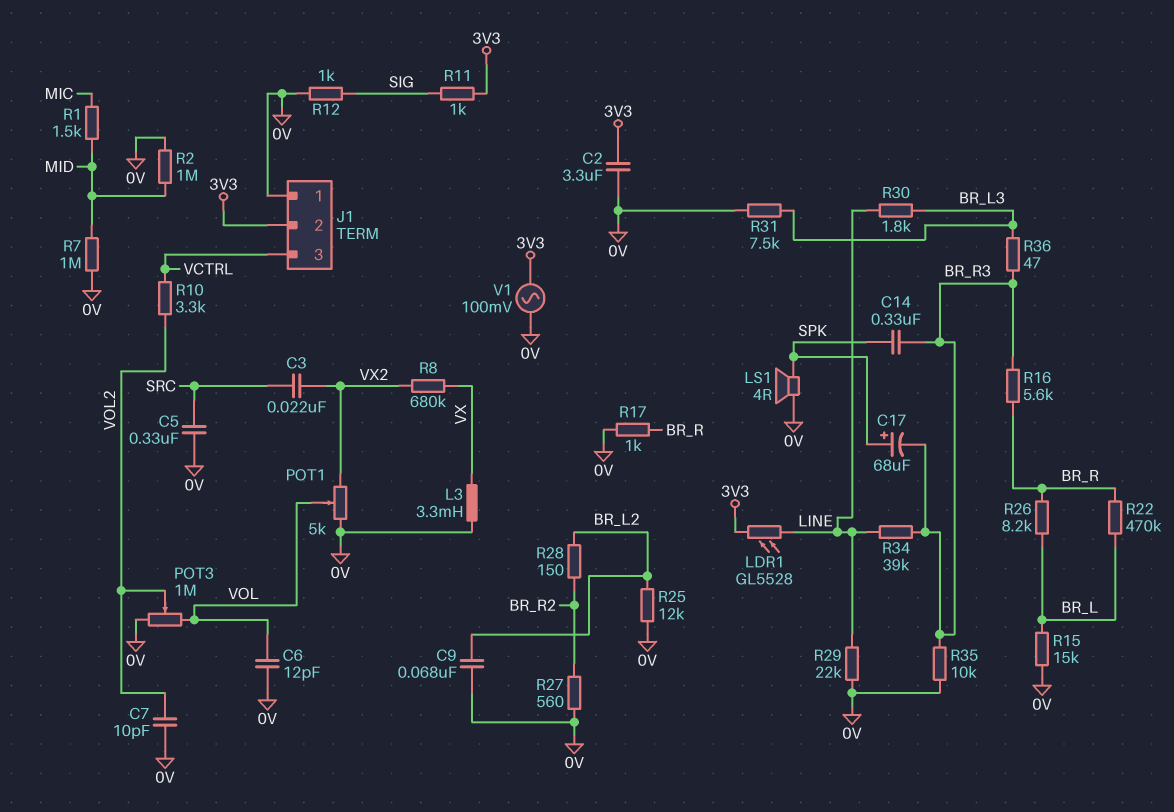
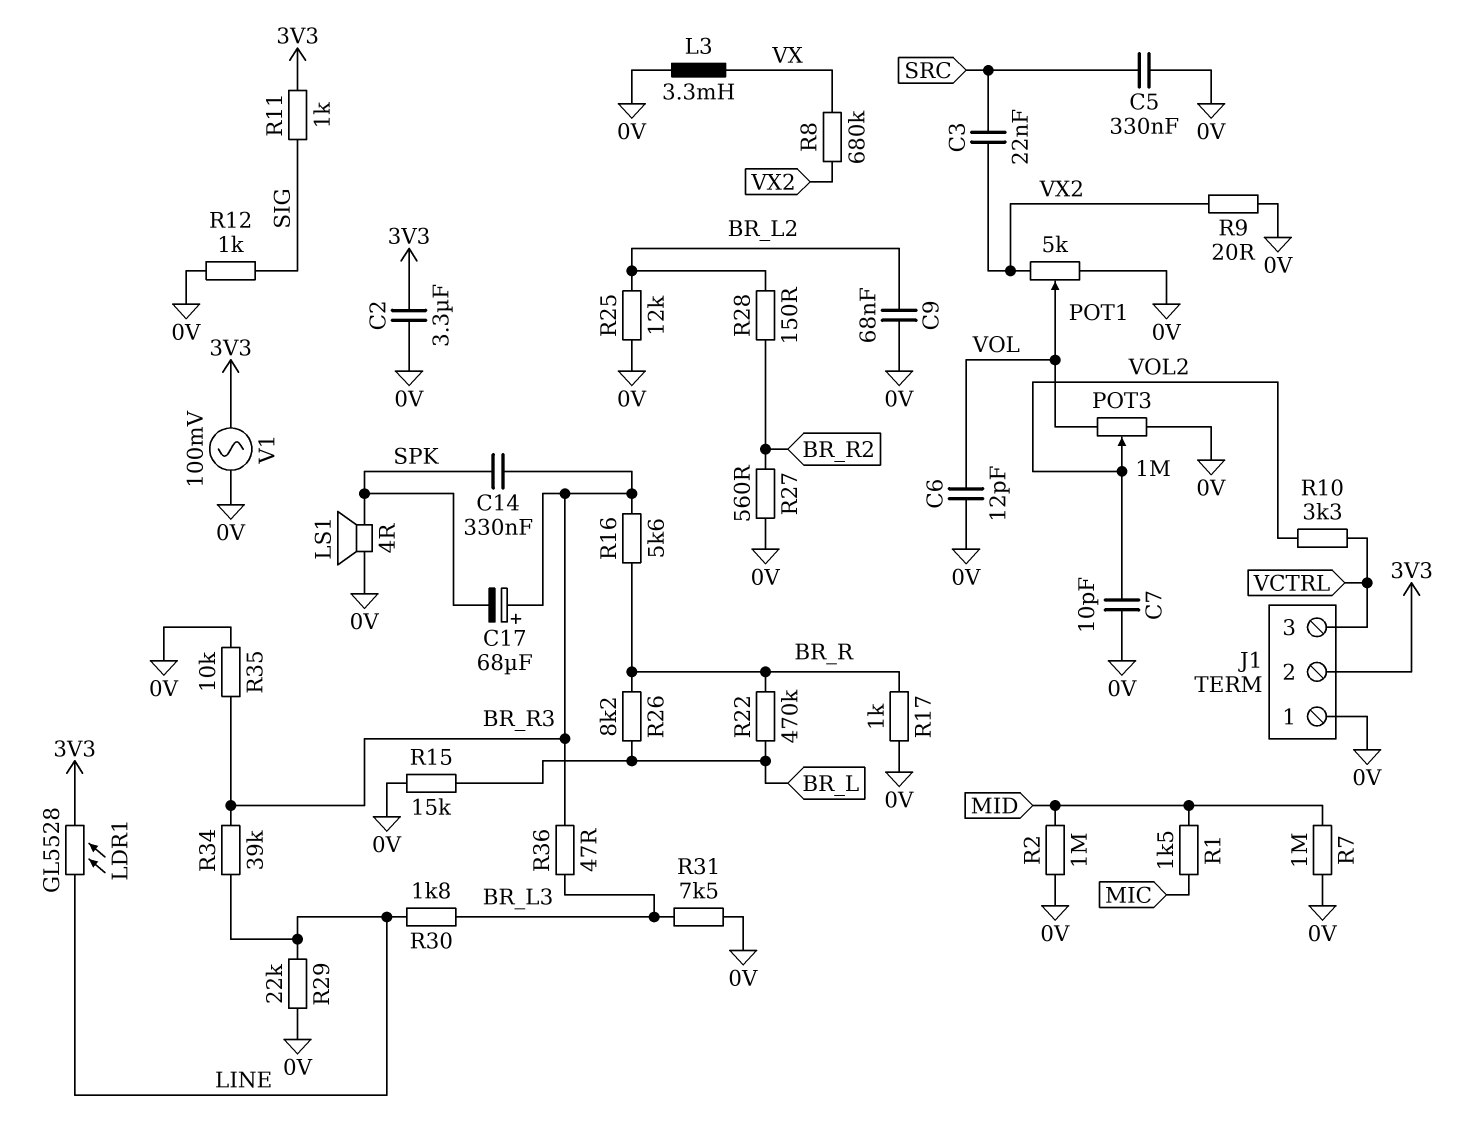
C17: 68uF (plus SPK, minus BR_R3) -> 68uF (plus BR_R3, minus SPK)
R9: none -> 20 (0V, VX2)

